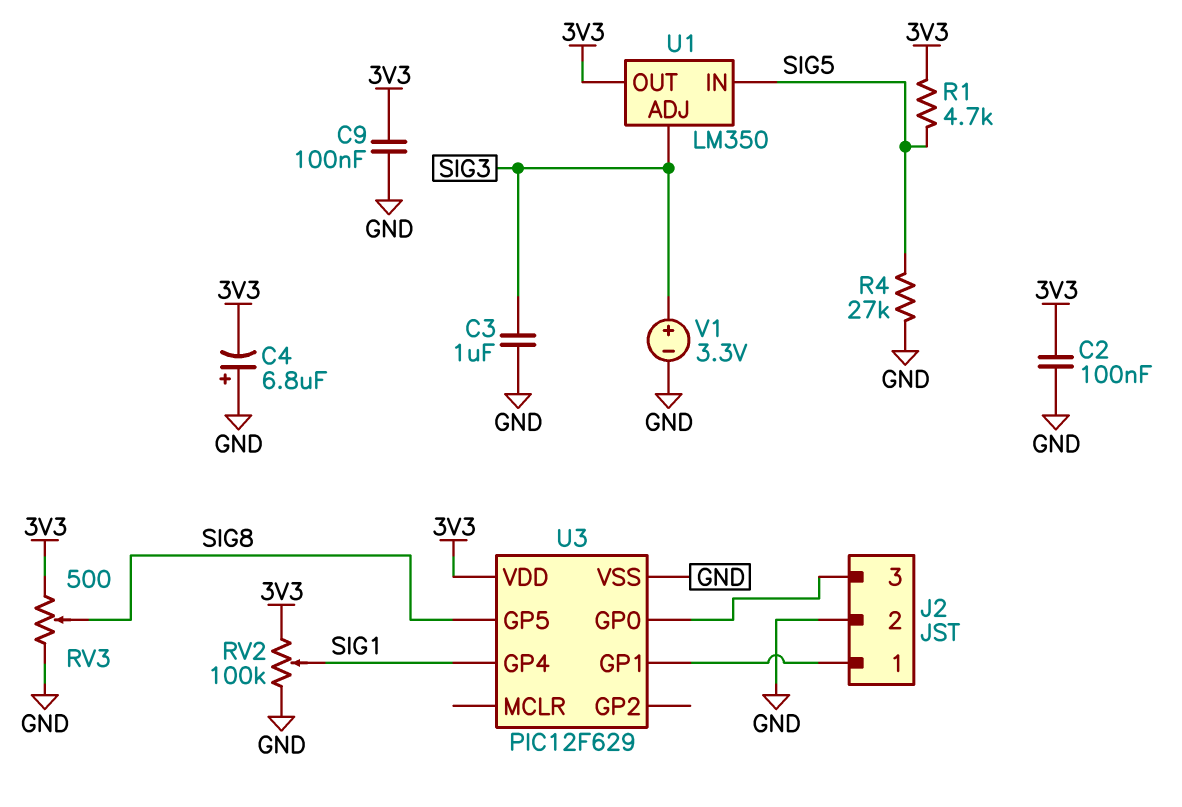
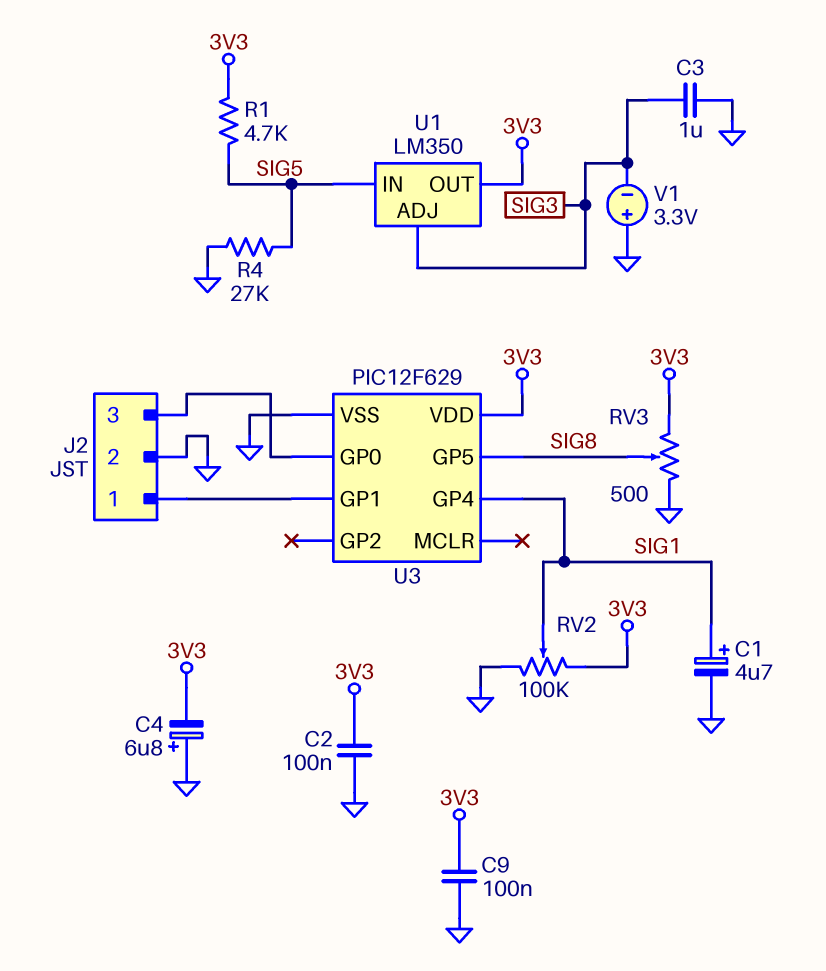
C1: none -> 4.7uF (plus SIG1, minus GND)
V1: 3.3V (plus SIG3, minus GND) -> 3.3V (plus GND, minus SIG3)

